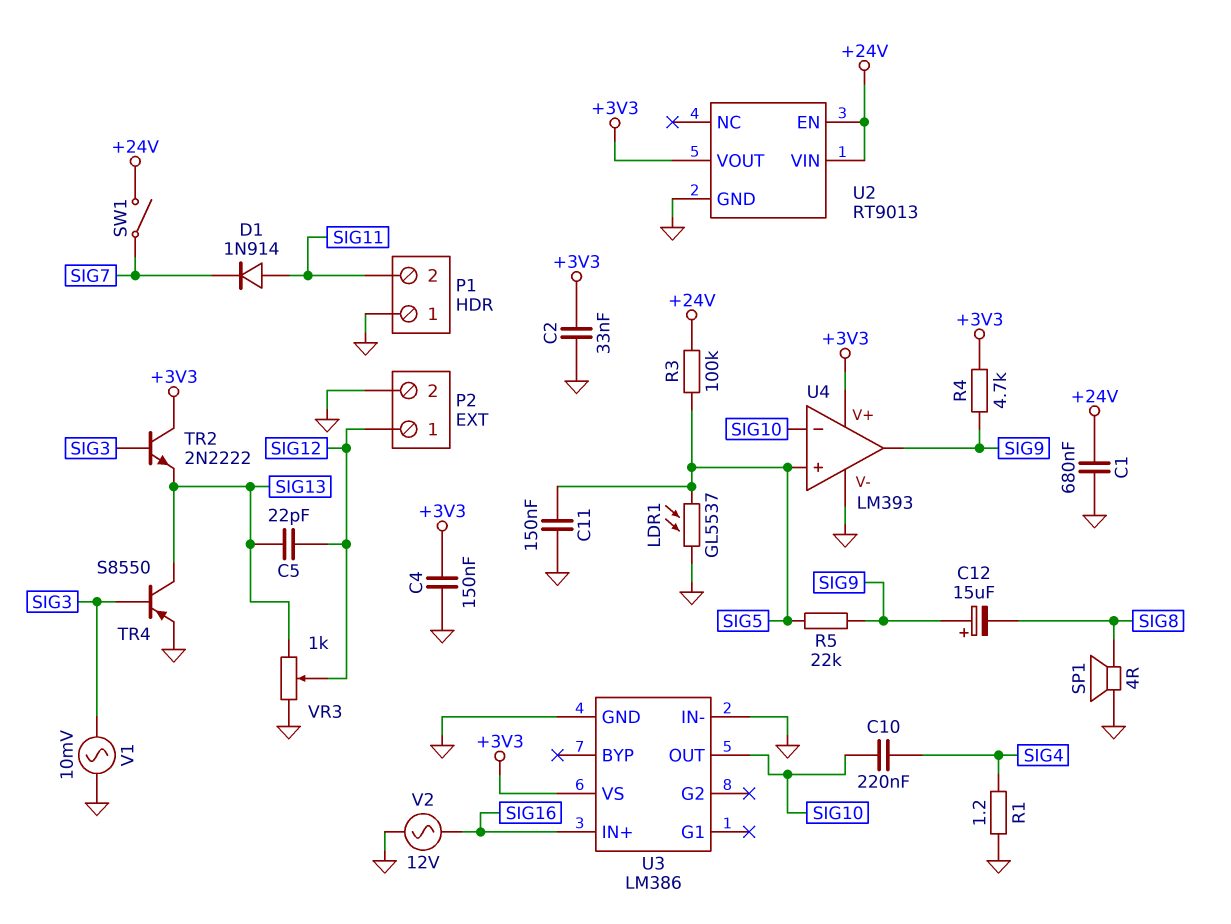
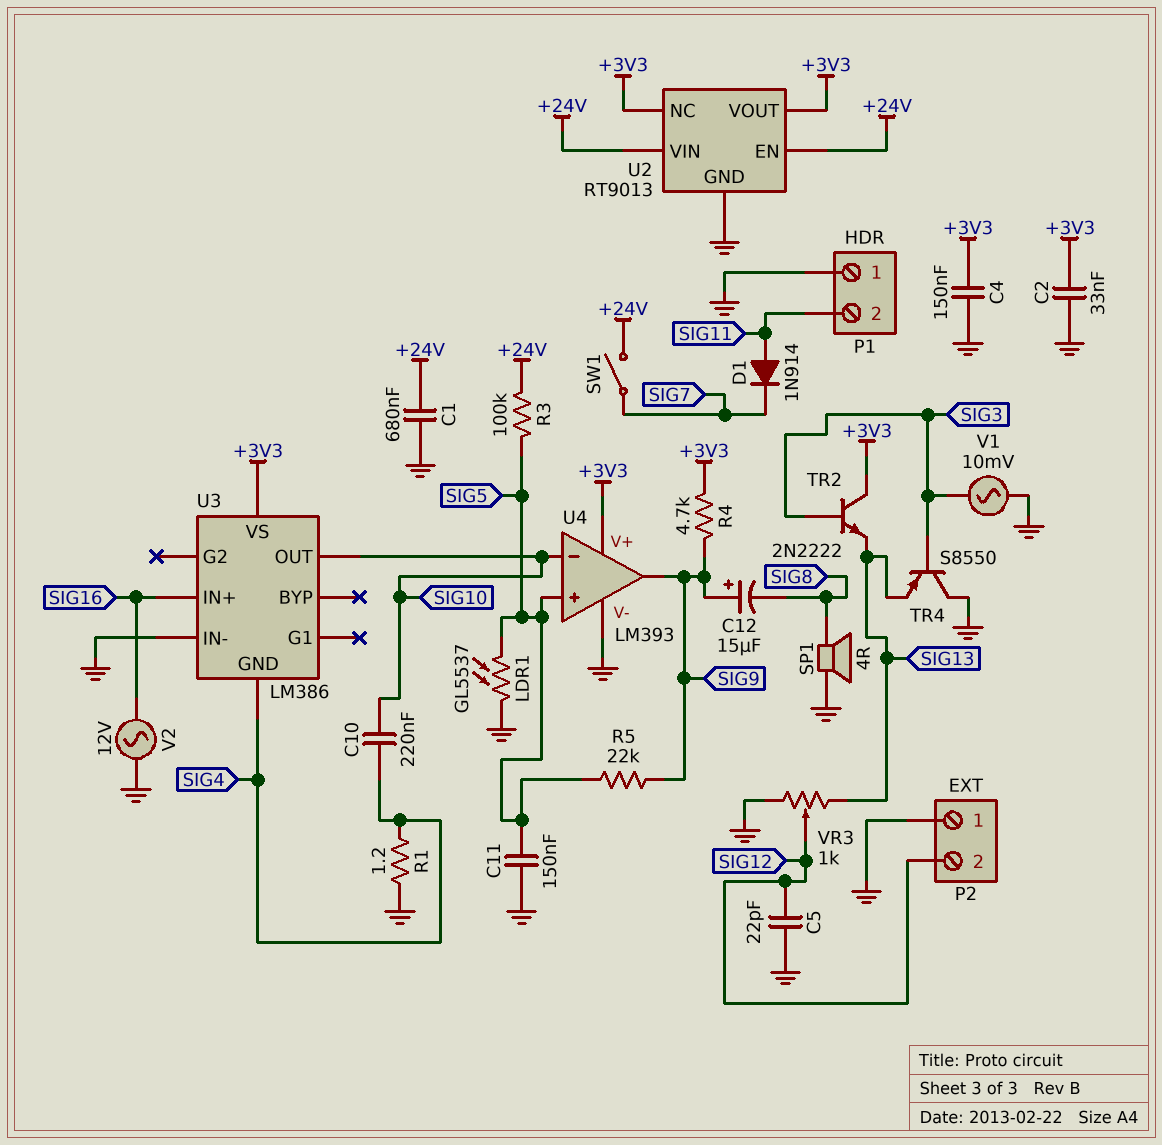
C5: 22pF (SIG12, SIG13) -> 22pF (GND, SIG12)
P2 pin 1: SIG12 -> GND
P2 pin 2: GND -> SIG12
TR4: PNP S8550 (B SIG3, C SIG13, E GND) -> PNP S8550 (B SIG3, C GND, E SIG13)
U2 pin NC: none -> +3V3
U3 pin GND: GND -> SIG4

